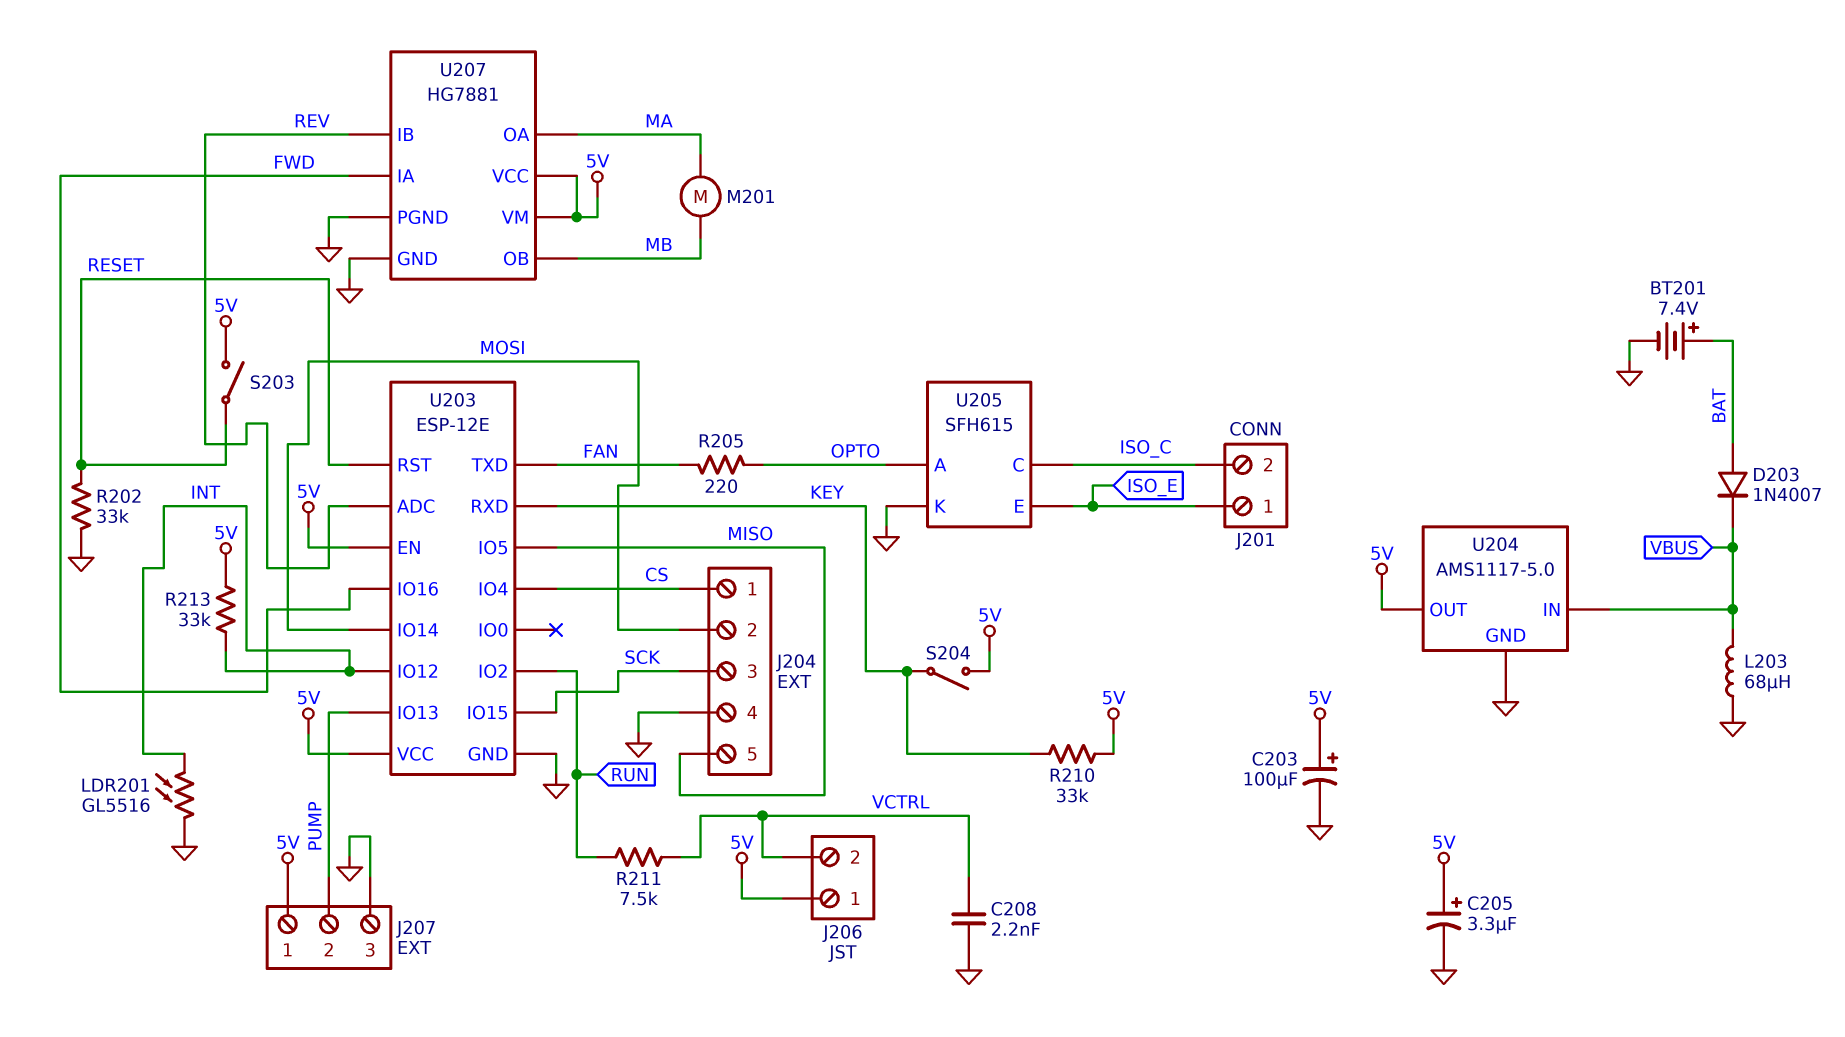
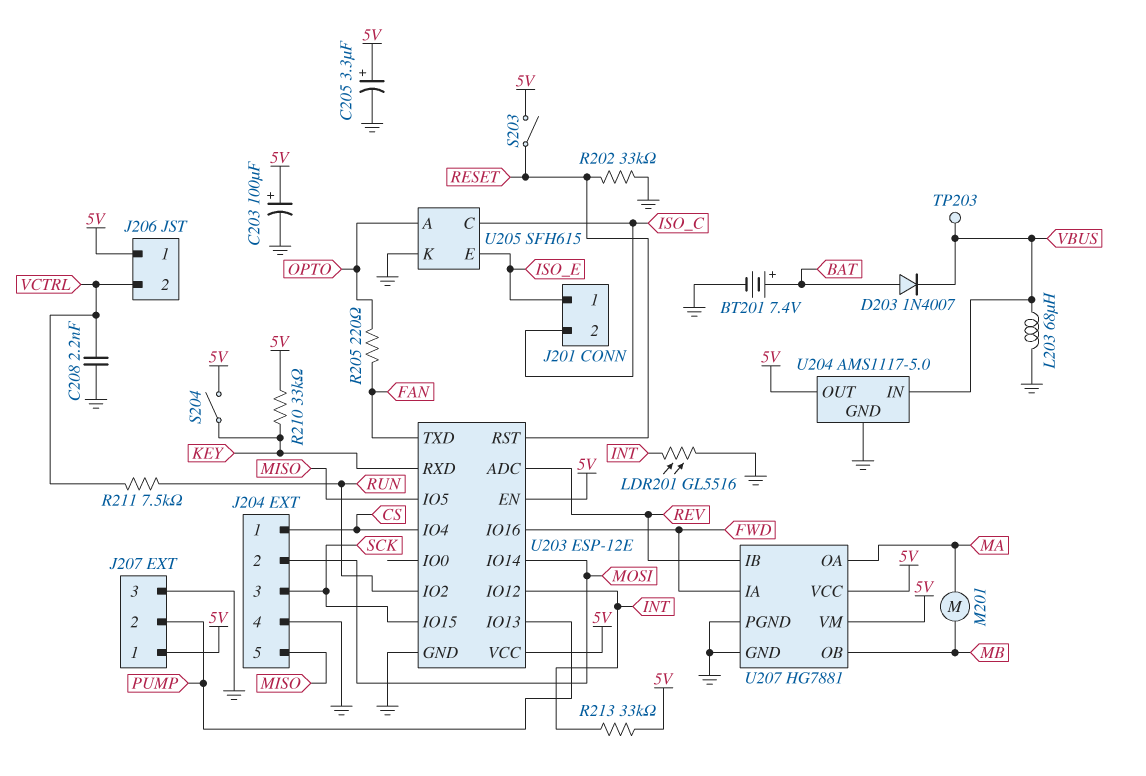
TP203: none -> test point (VBUS)

